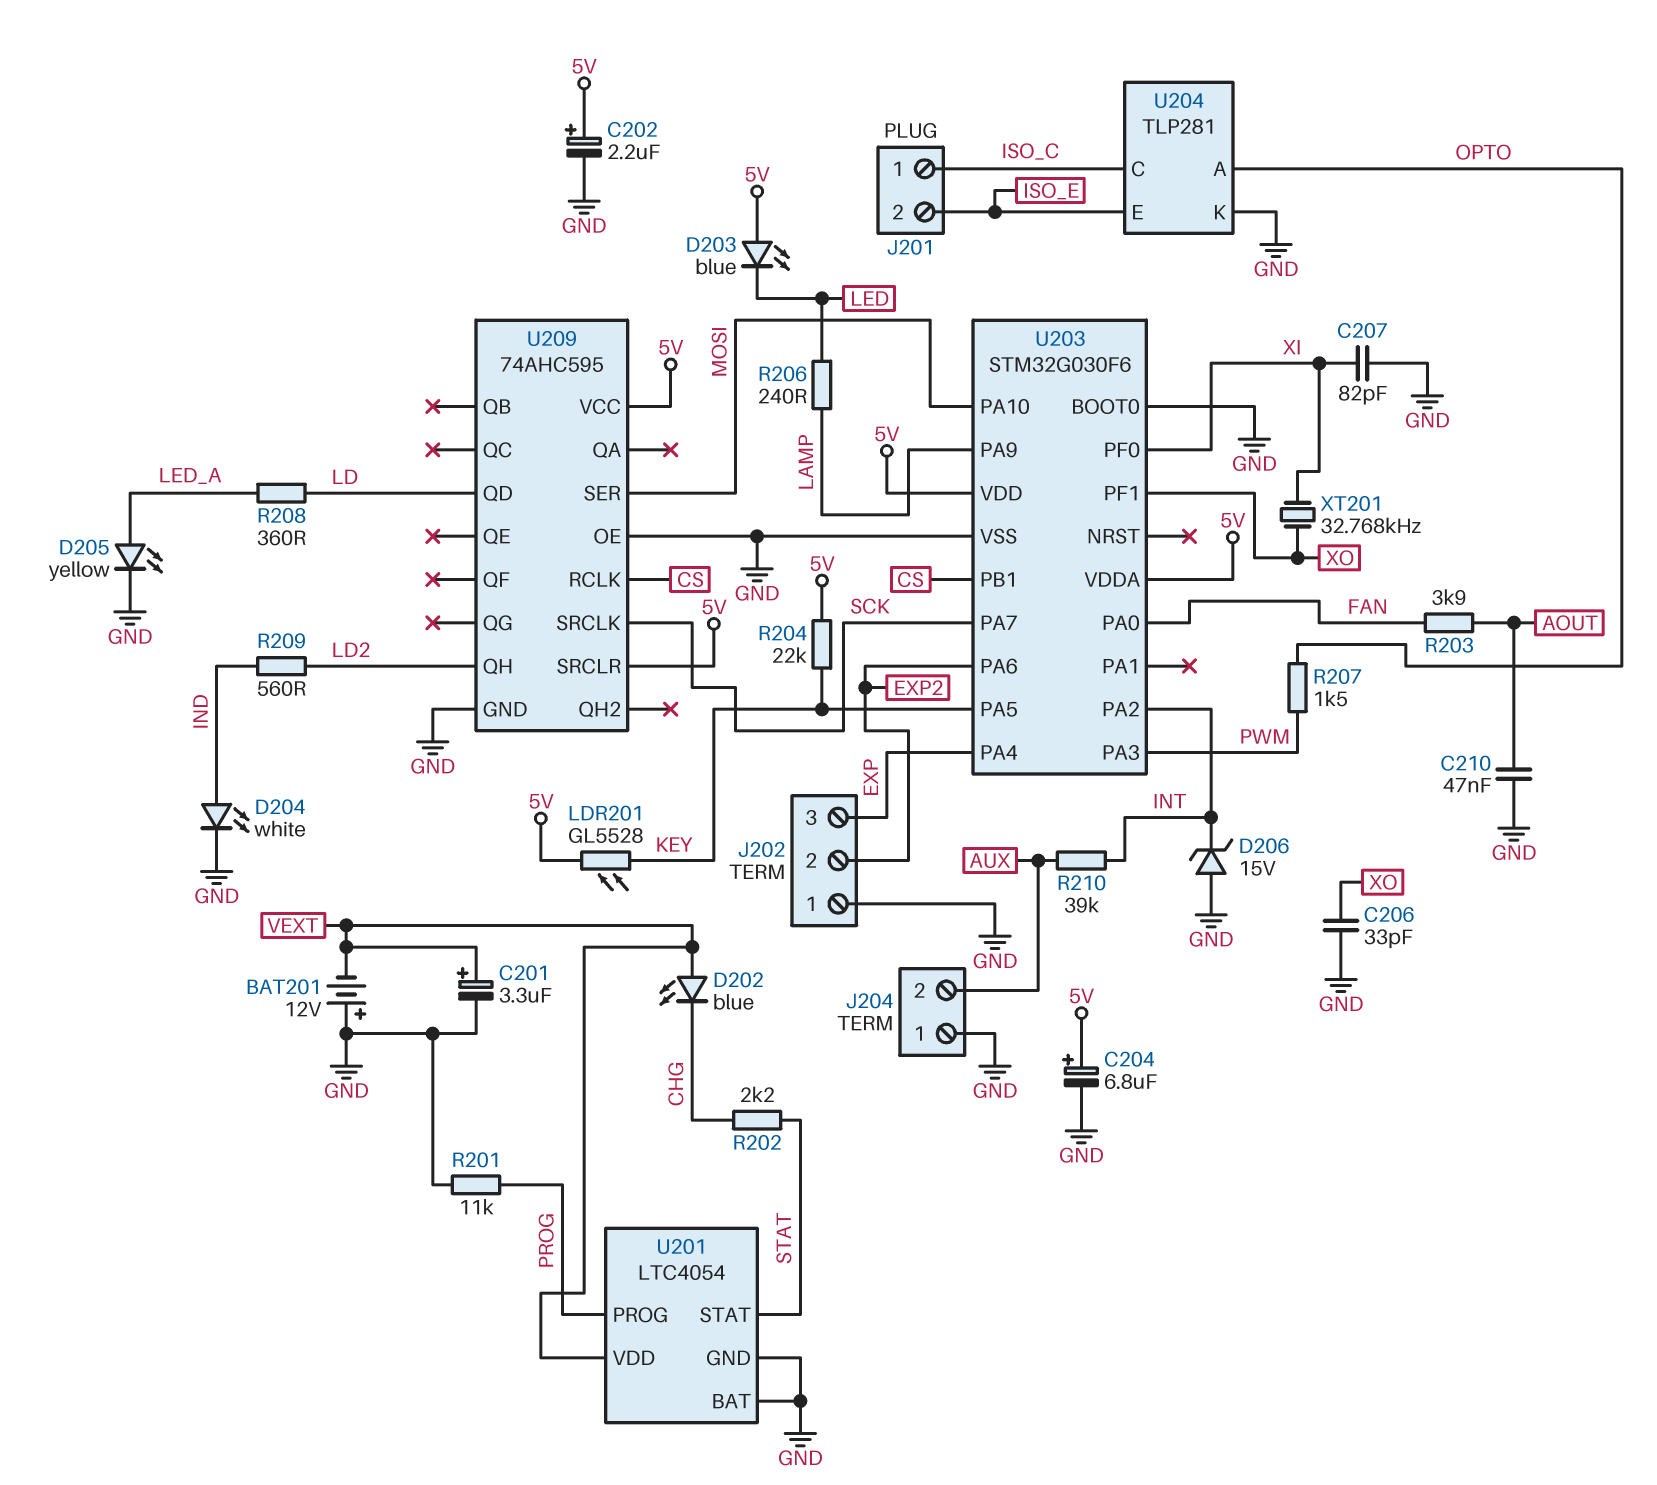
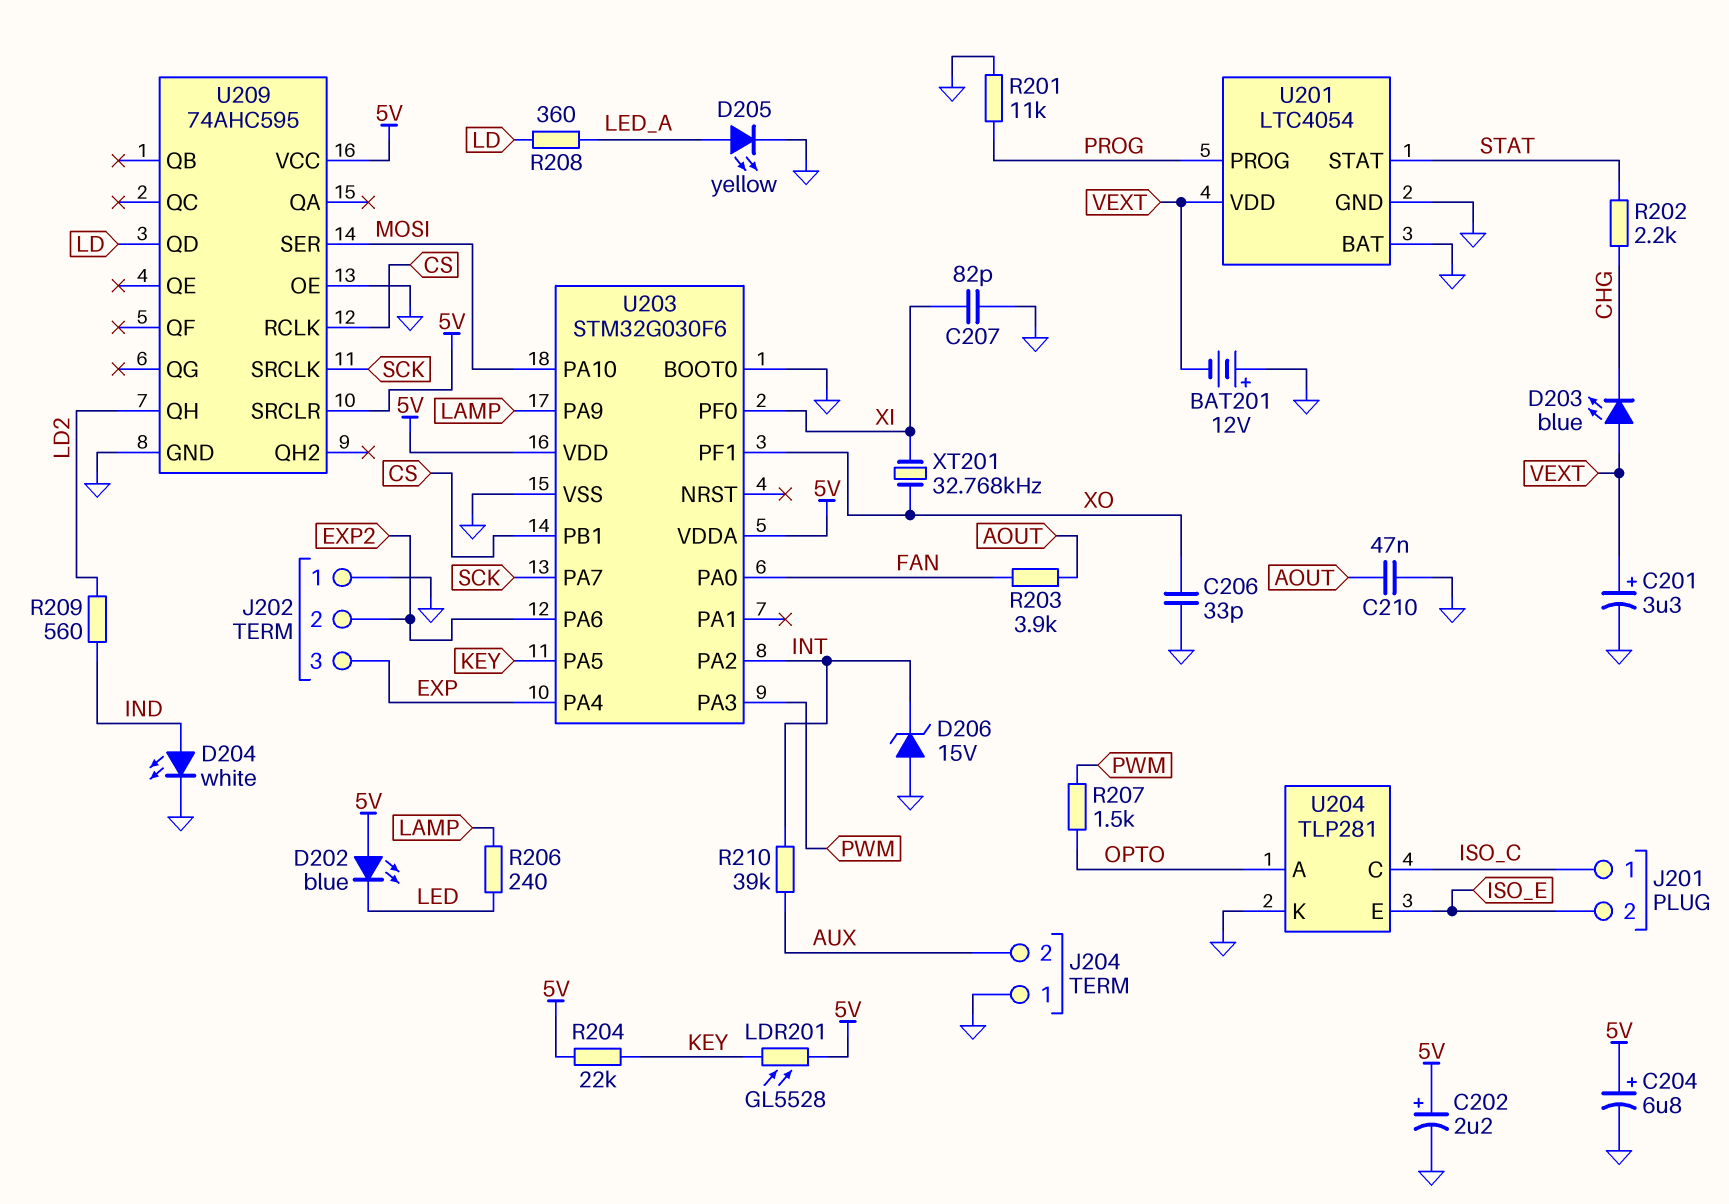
D202: LED blue (A VEXT, K CHG) -> LED blue (A 5V, K LED)
D203: LED blue (A 5V, K LED) -> LED blue (A VEXT, K CHG)

